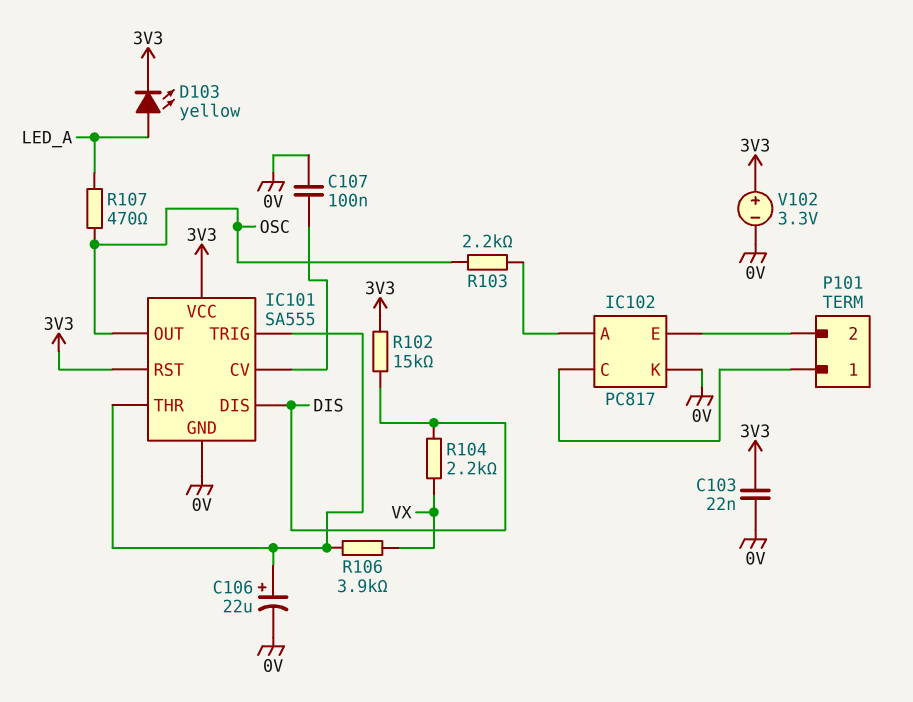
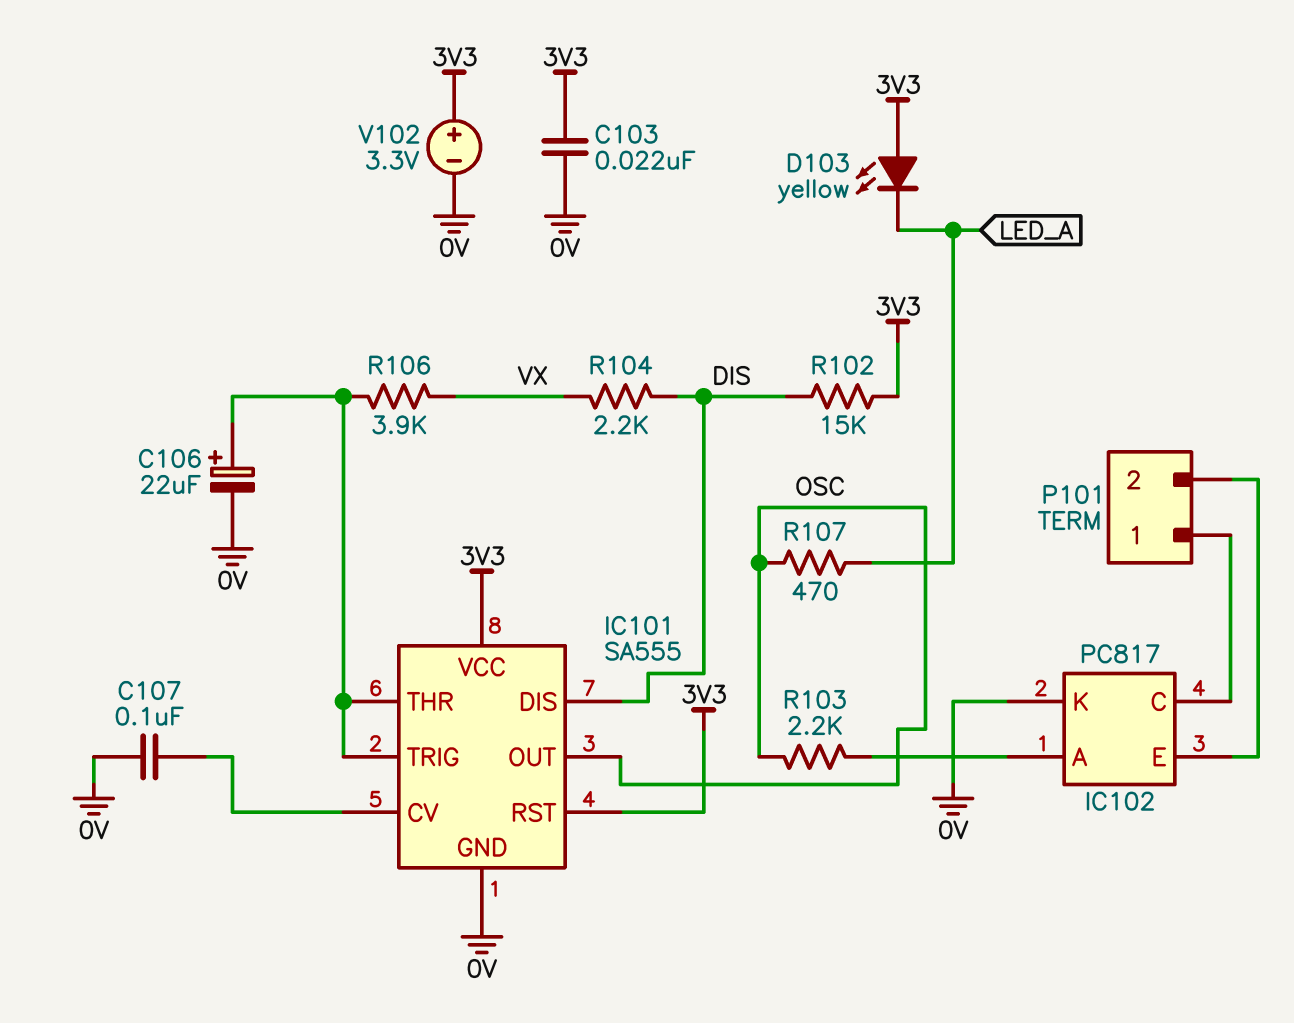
D103: LED yellow (A LED_A, K 3V3) -> LED yellow (A 3V3, K LED_A)

